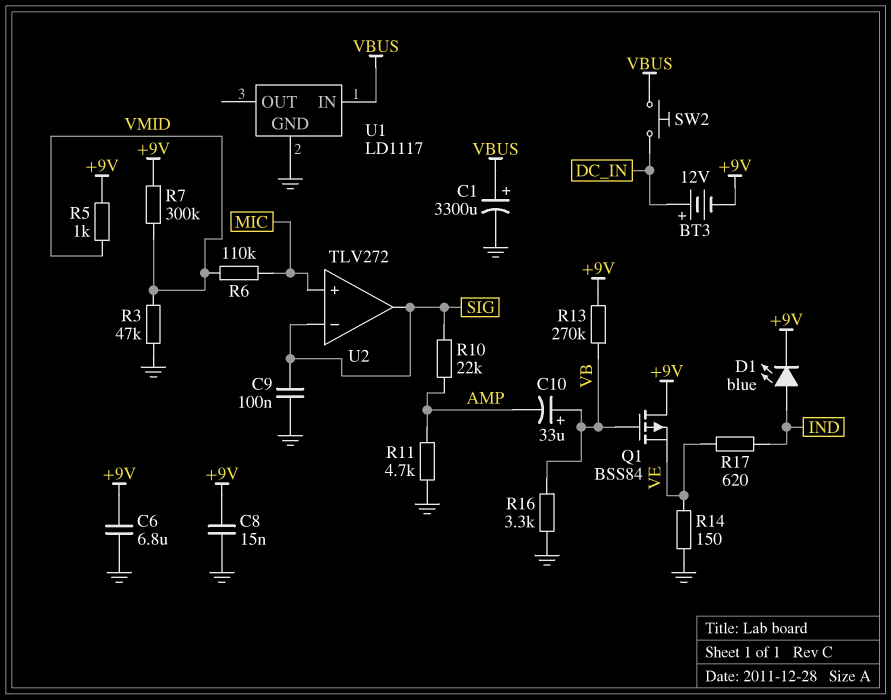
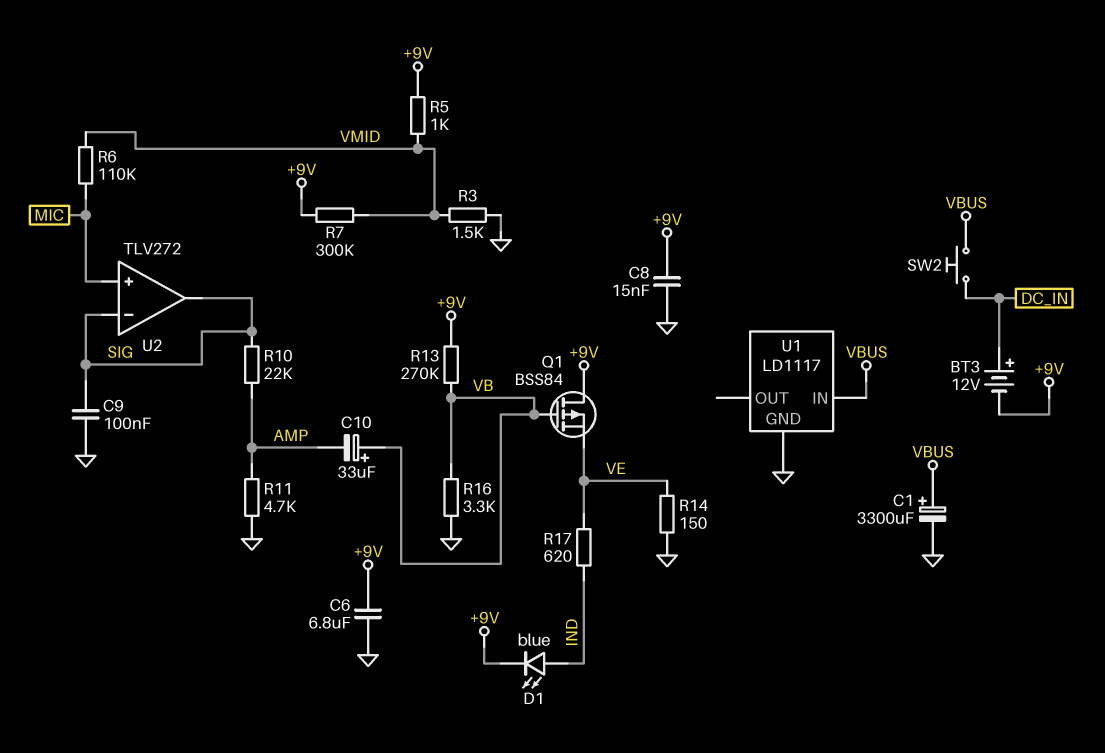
R3: 47k (GND, VMID) -> 1.5k (GND, VMID)

